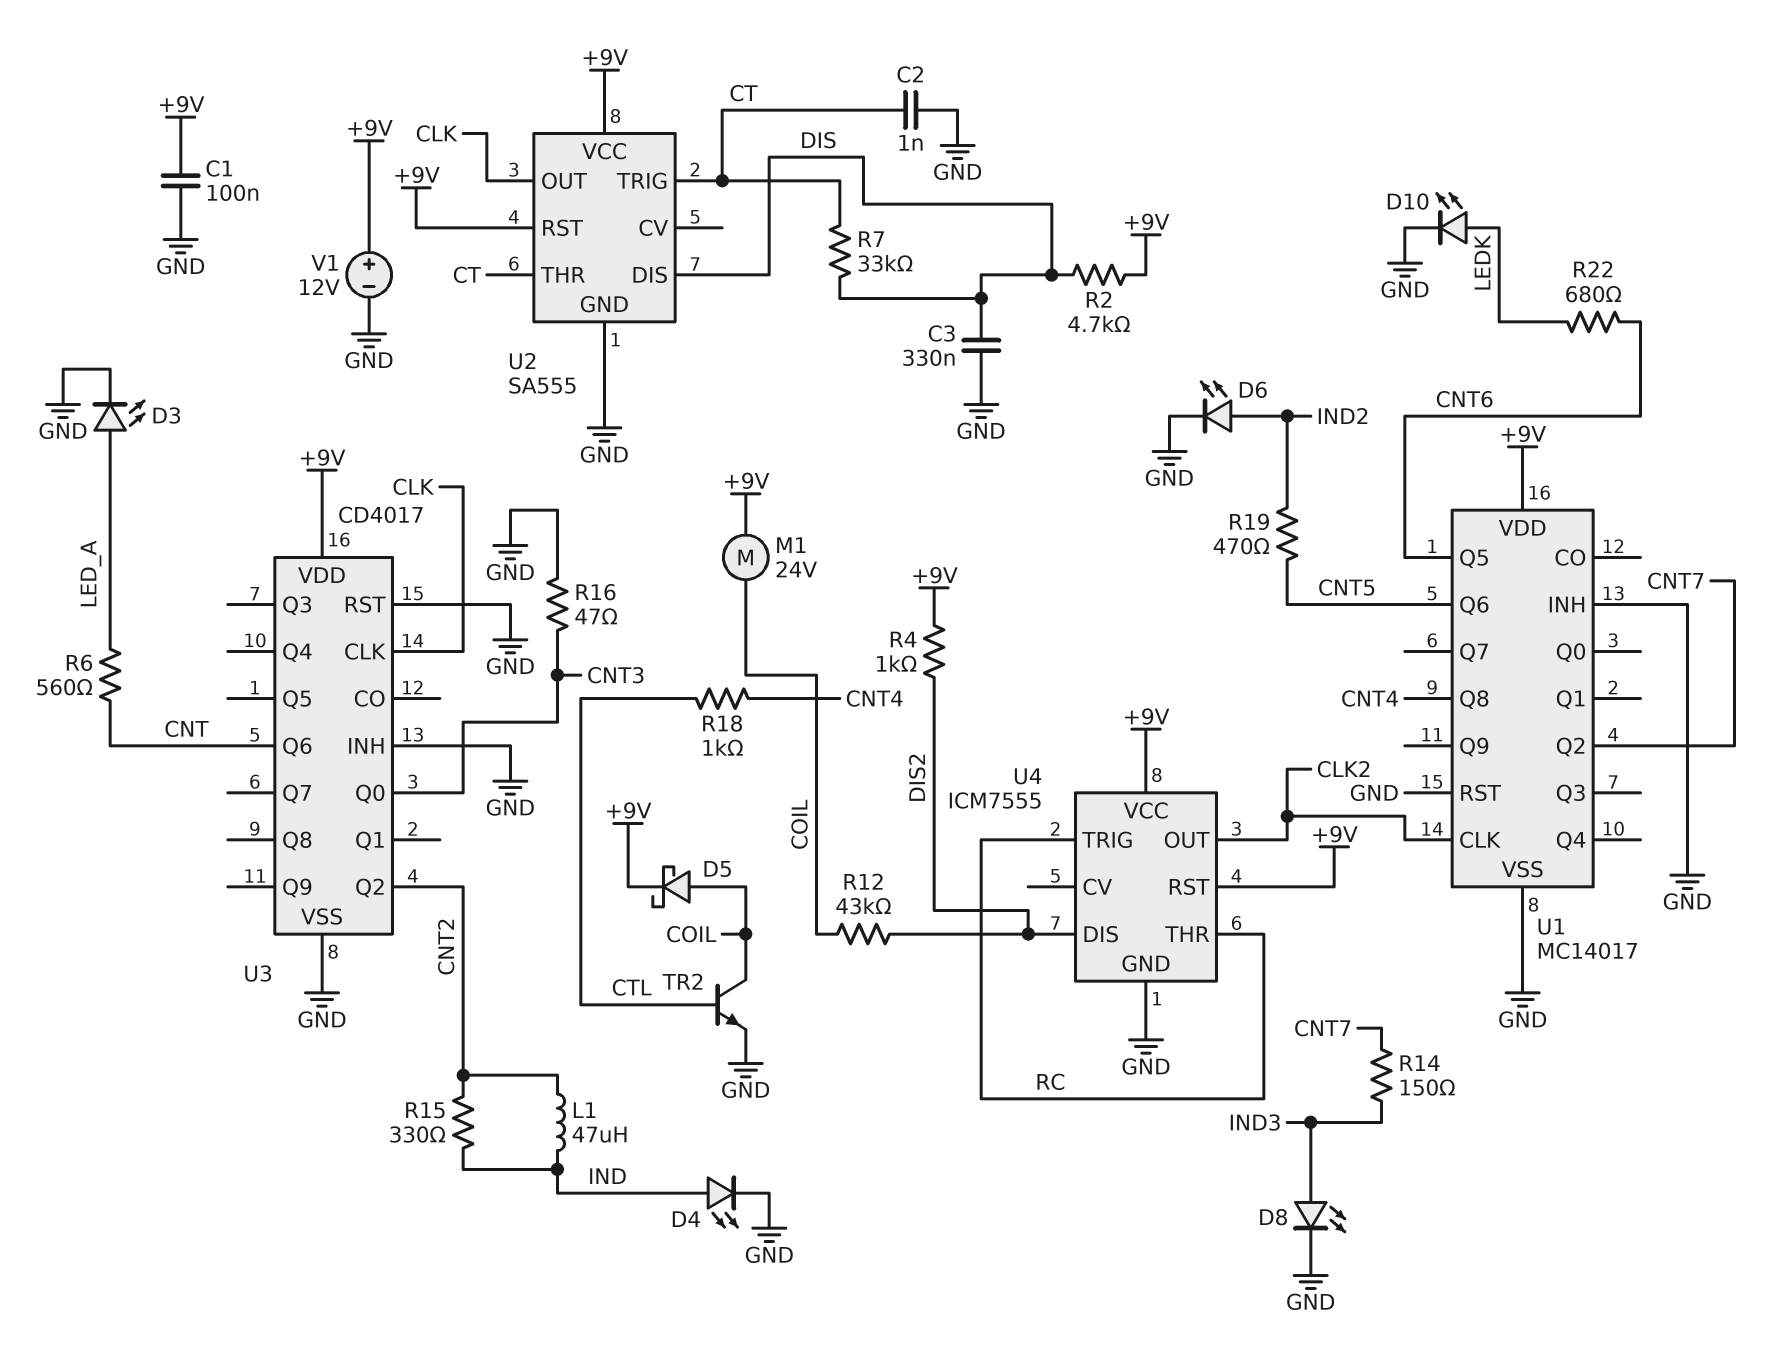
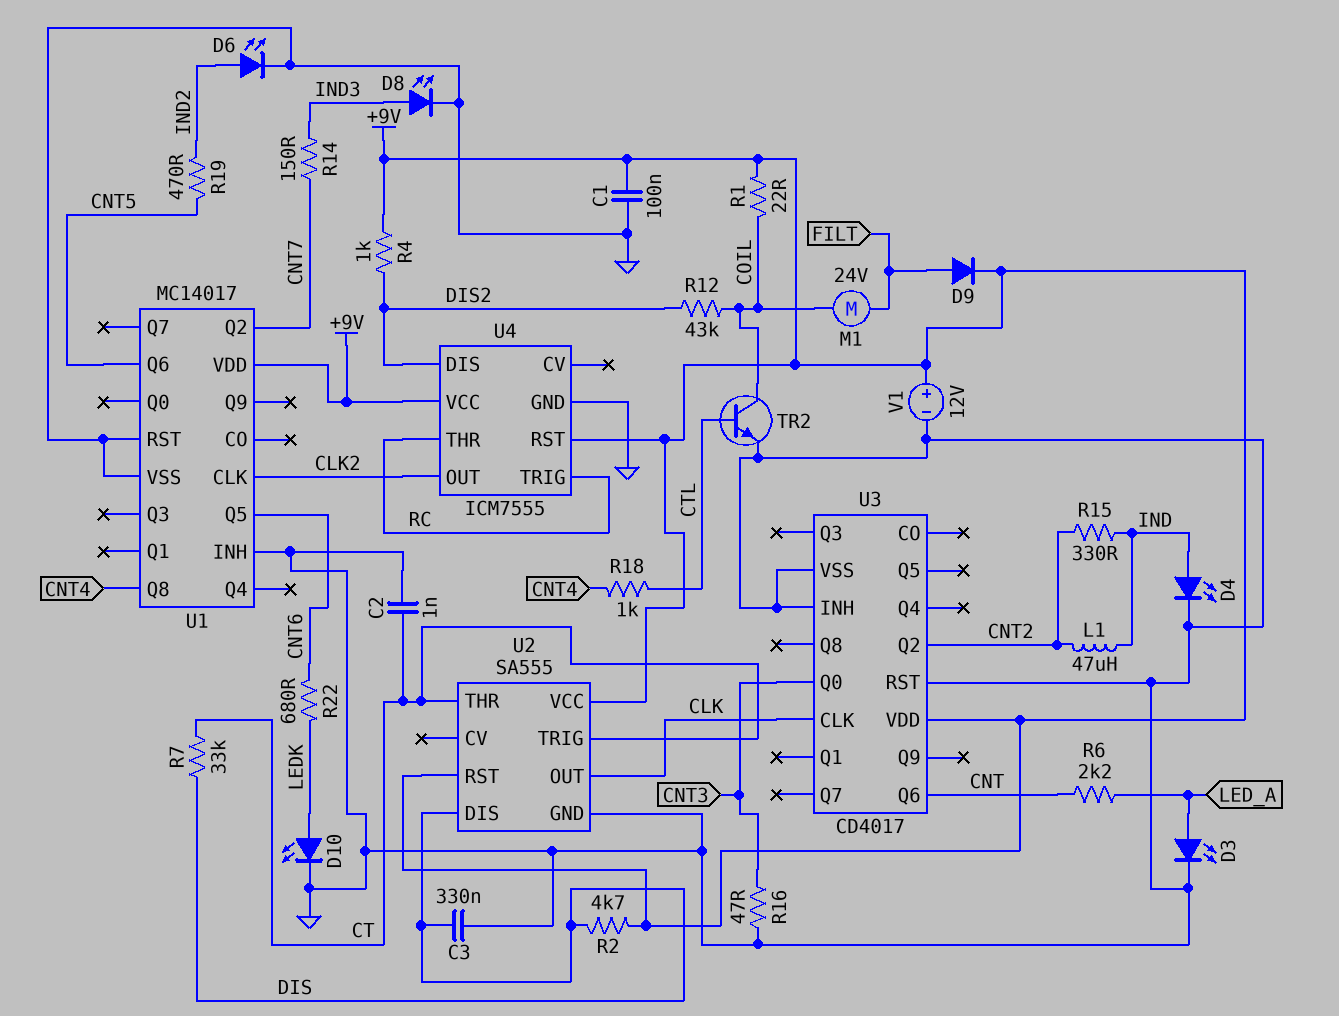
D5: schottky (A COIL, K +9V) -> none
D9: none -> diode (A FILT, K +9V)
M1: motor 24V (+9V, COIL) -> motor 24V (COIL, FILT)
R1: none -> 22 (+9V, COIL)
R6: 560 (CNT, LED_A) -> 2.2k (CNT, LED_A)

